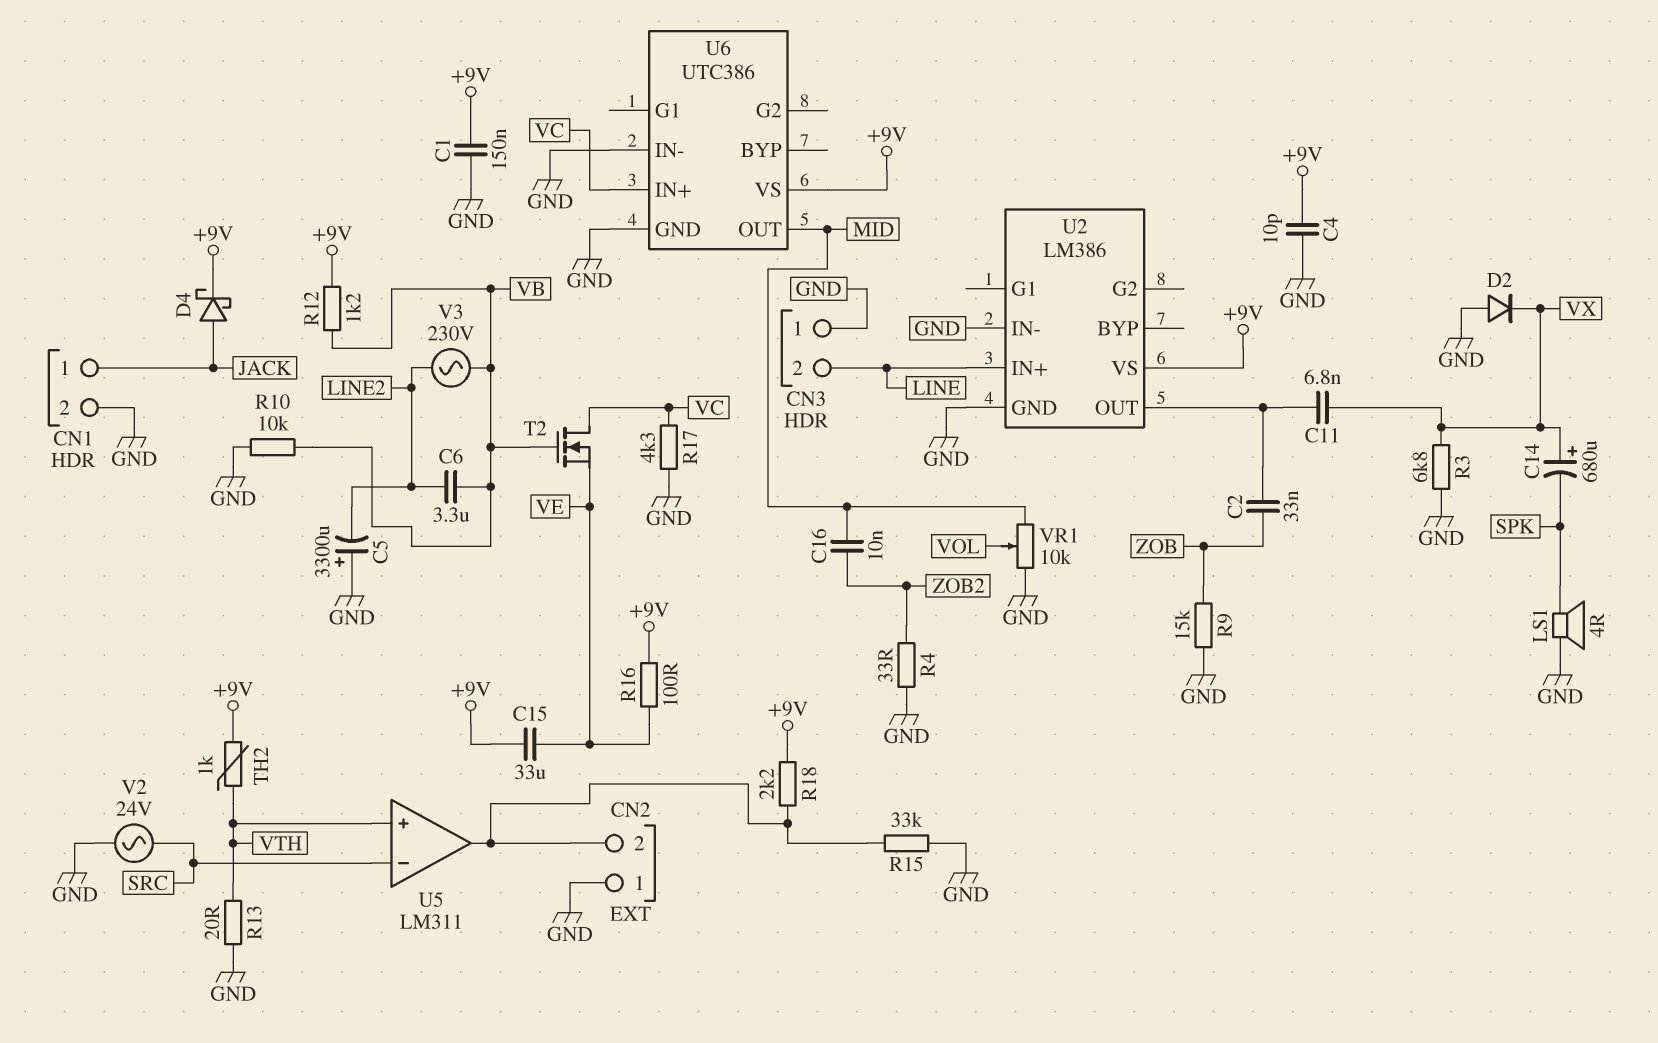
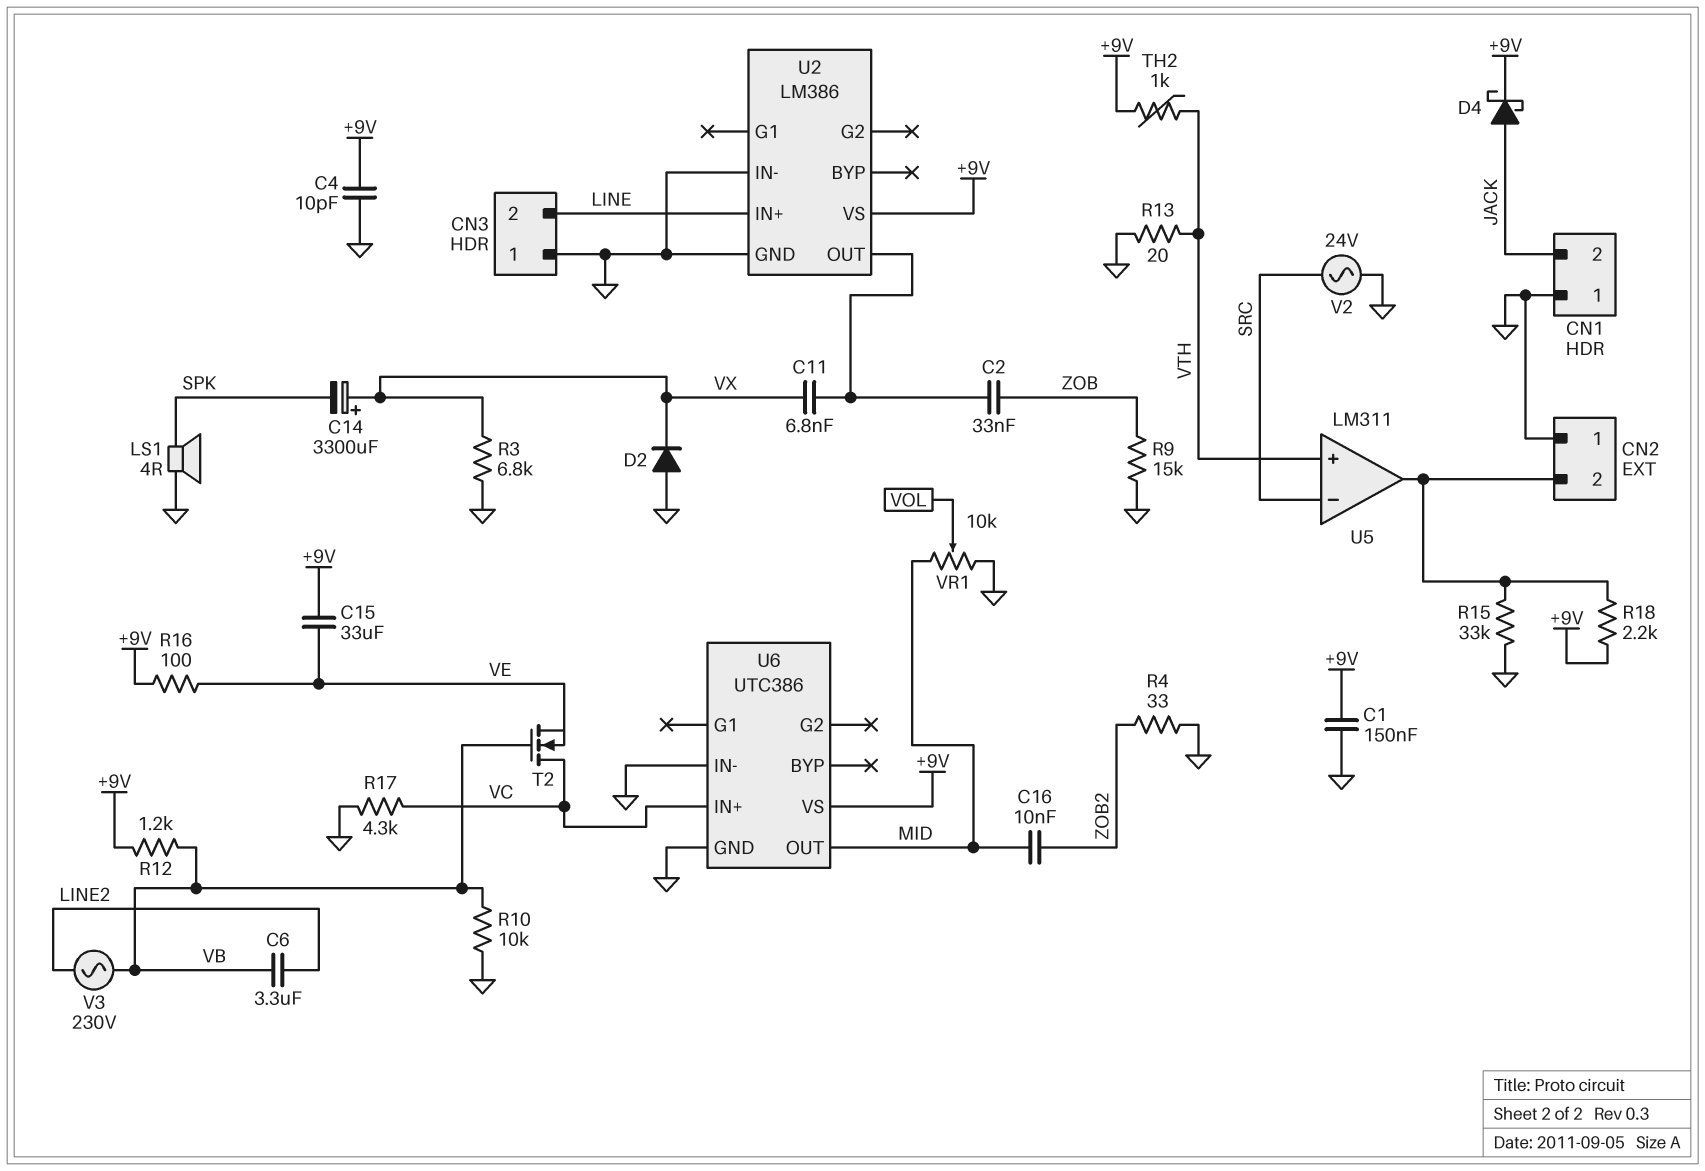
C5: 3300uF (plus GND, minus LINE2) -> none
C14: 680uF (plus VX, minus SPK) -> 3300uF (plus VX, minus SPK)
CN1 pin 1: JACK -> GND
CN1 pin 2: GND -> JACK

